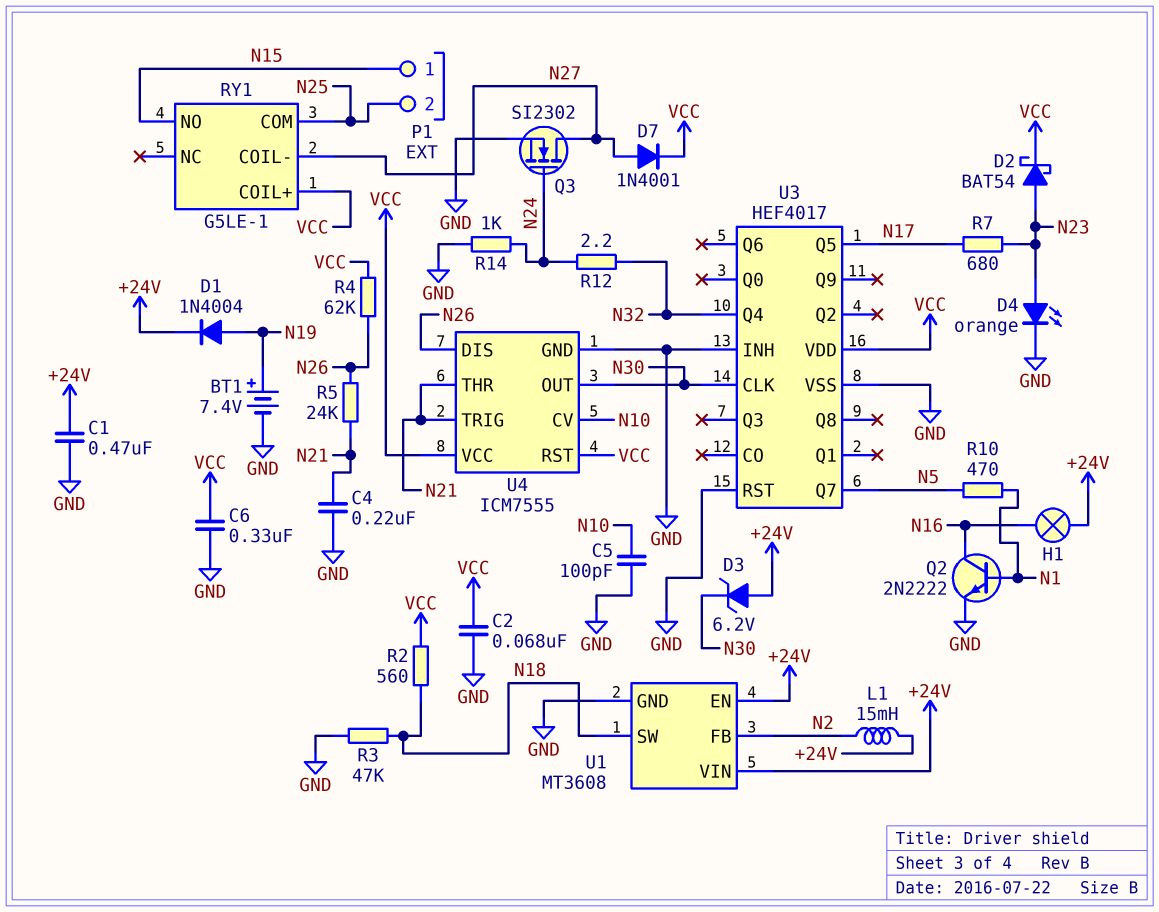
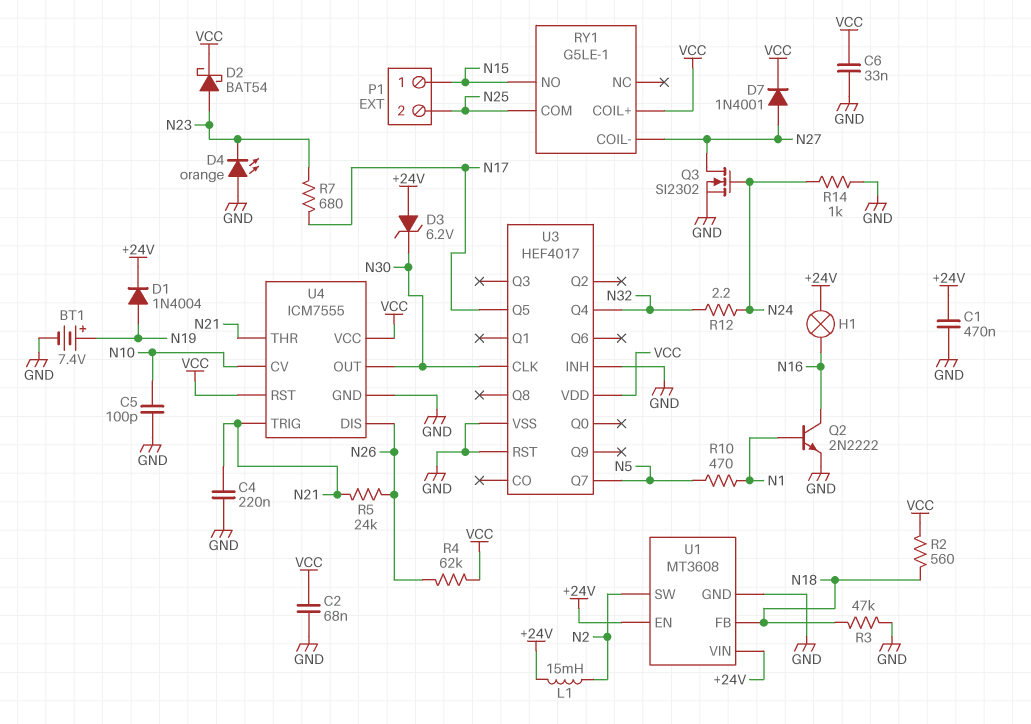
C6: 330nF (GND, VCC) -> 33nF (GND, VCC)
D4: LED orange (A N23, K GND) -> LED orange (A GND, K N23)
U1 pin FB: N2 -> N18
U1 pin SW: N18 -> N2

